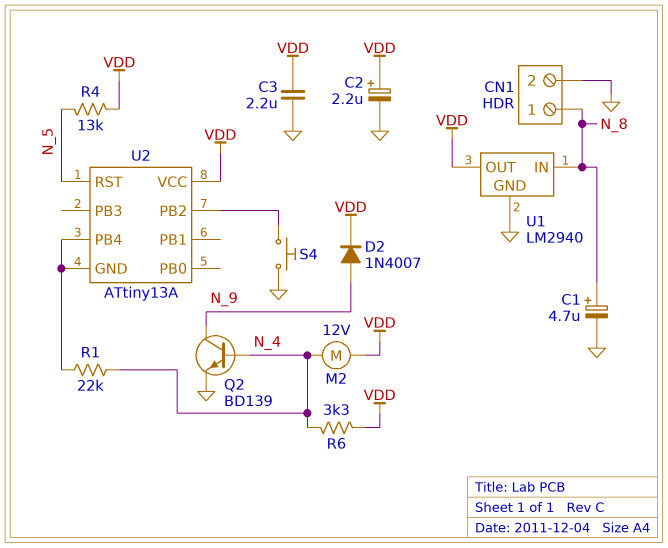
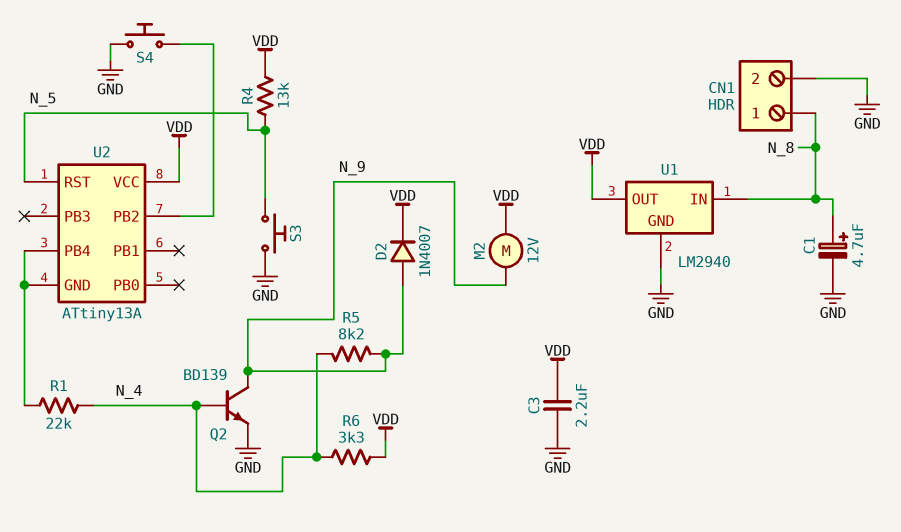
C2: 2.2uF (plus VDD, minus GND) -> none
M2: motor 12V (N_4, VDD) -> motor 12V (N_9, VDD)
R5: none -> 8.2k (N_4, N_9)
S3: none -> button (GND, N_5)

